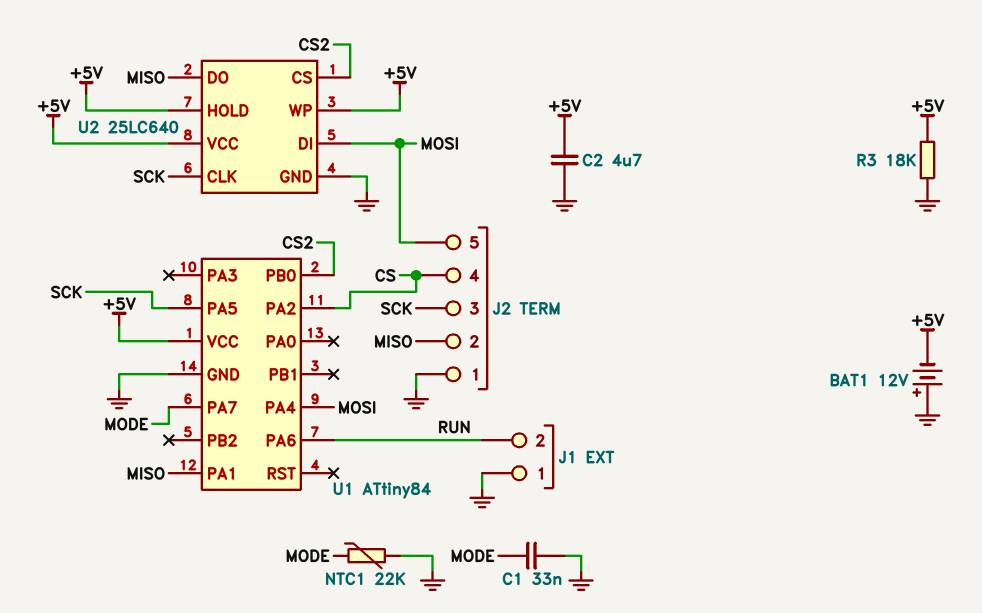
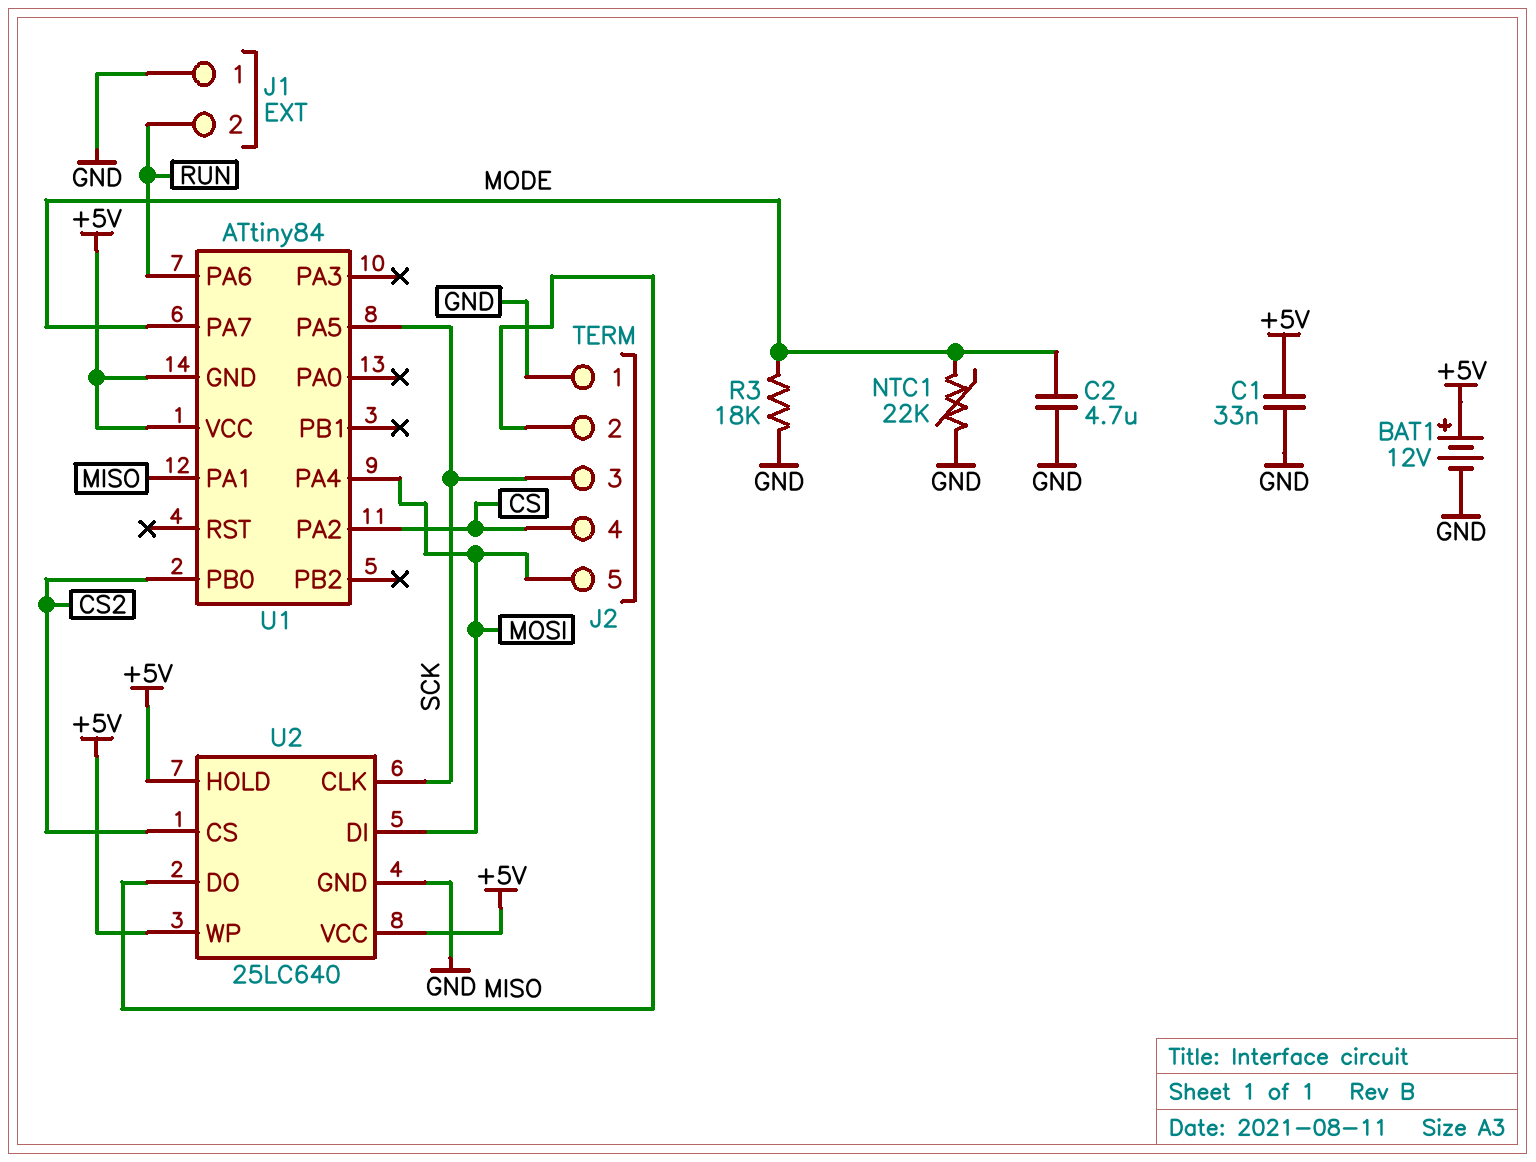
BAT1: 12V (plus GND, minus +5V) -> 12V (plus +5V, minus GND)
C1: 33nF (GND, MODE) -> 33nF (+5V, GND)
C2: 4.7uF (+5V, GND) -> 4.7uF (GND, MODE)
R3: 18k (+5V, GND) -> 18k (GND, MODE)
U1 pin GND: GND -> +5V

